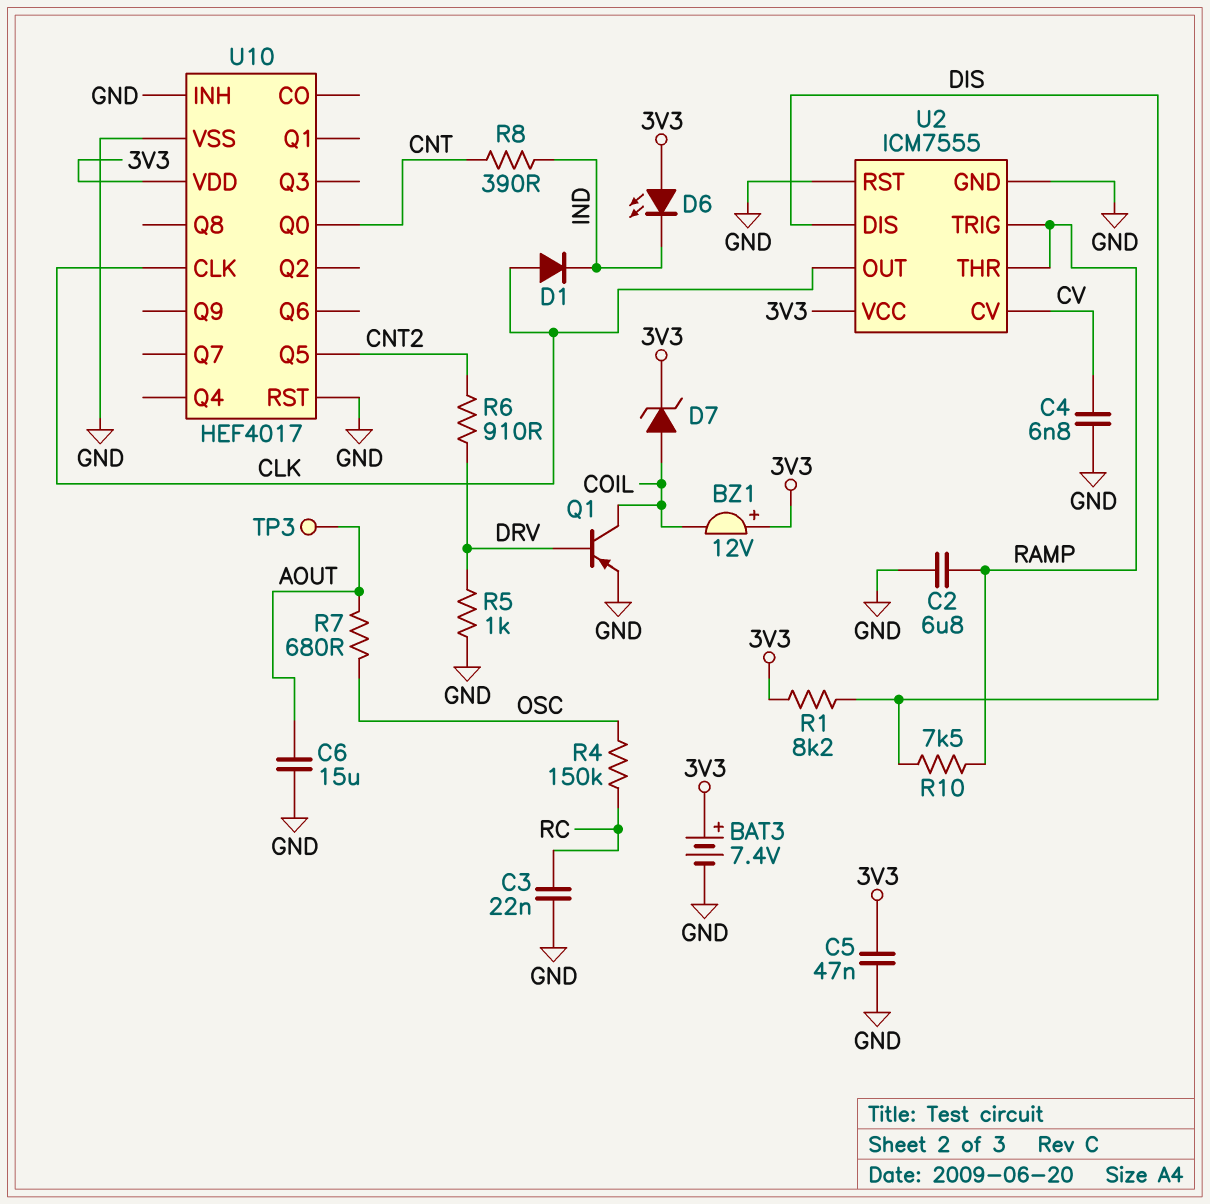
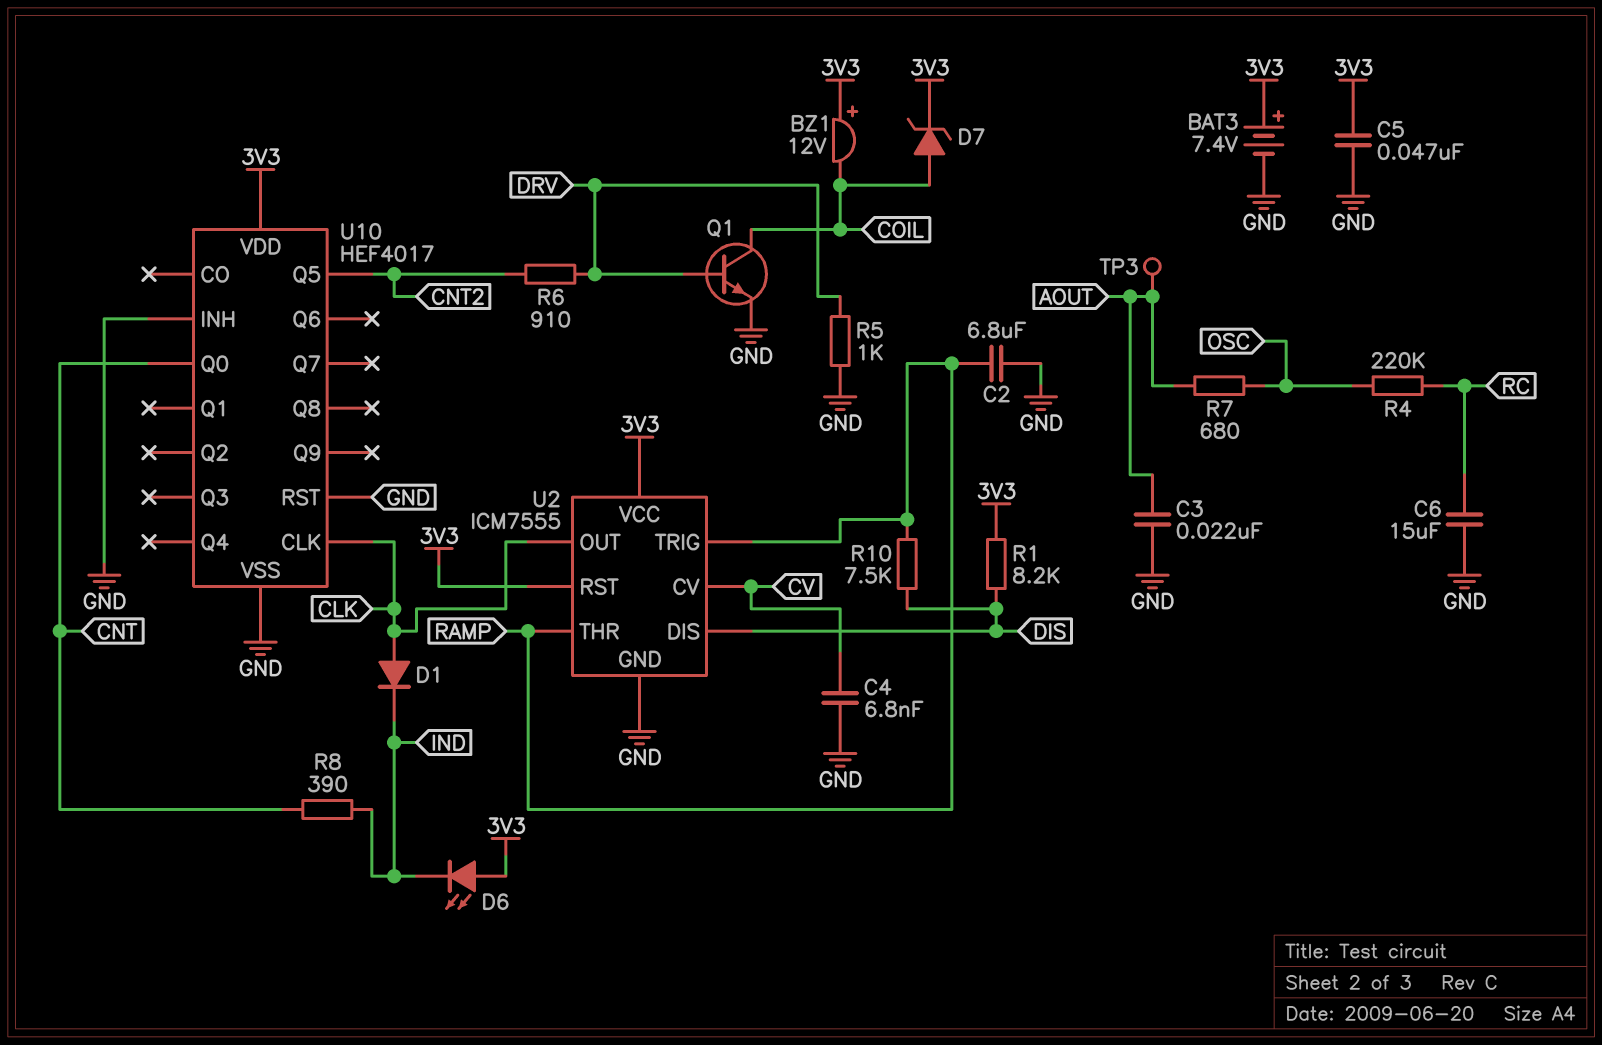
C3: 22nF (GND, RC) -> 22nF (AOUT, GND)
C6: 15uF (AOUT, GND) -> 15uF (GND, RC)
Q1: PNP (B DRV, C COIL, E GND) -> NPN (B DRV, C COIL, E GND)
R4: 150k (OSC, RC) -> 220k (OSC, RC)
U2 pin RST: GND -> 3V3

